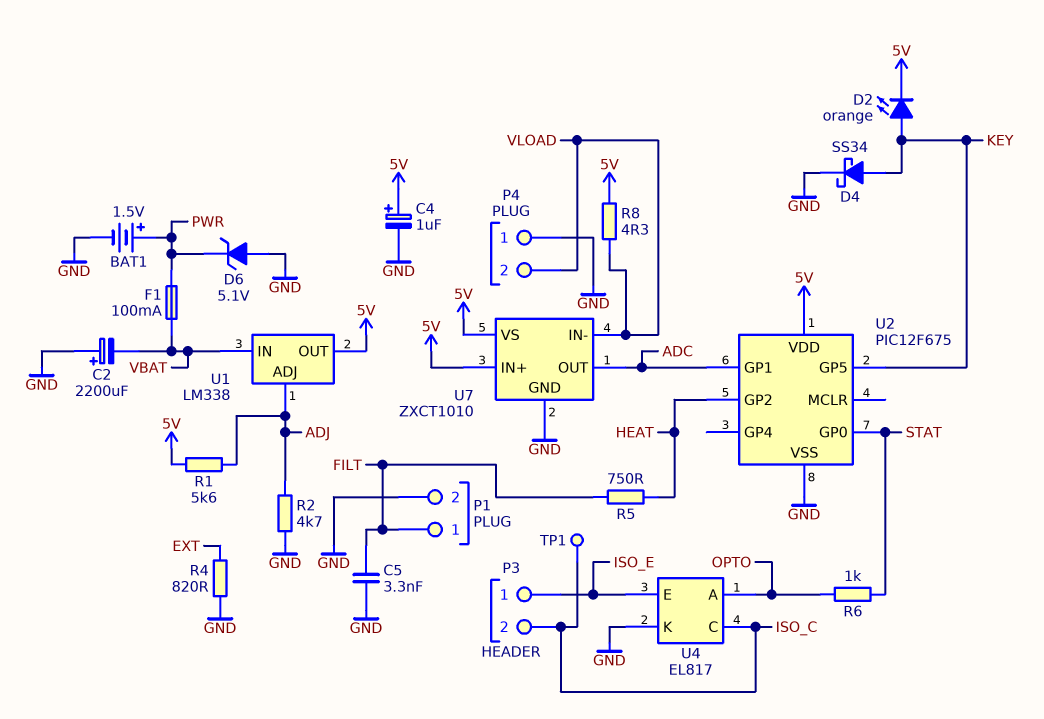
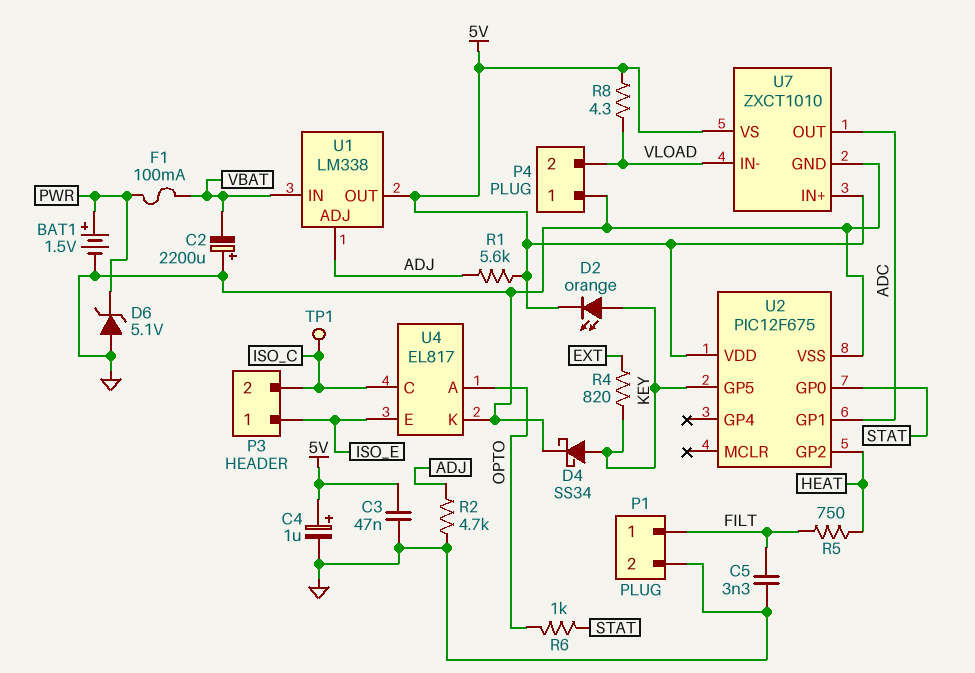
C3: none -> 47nF (5V, GND)
R4: 820 (EXT, GND) -> 820 (EXT, KEY)

